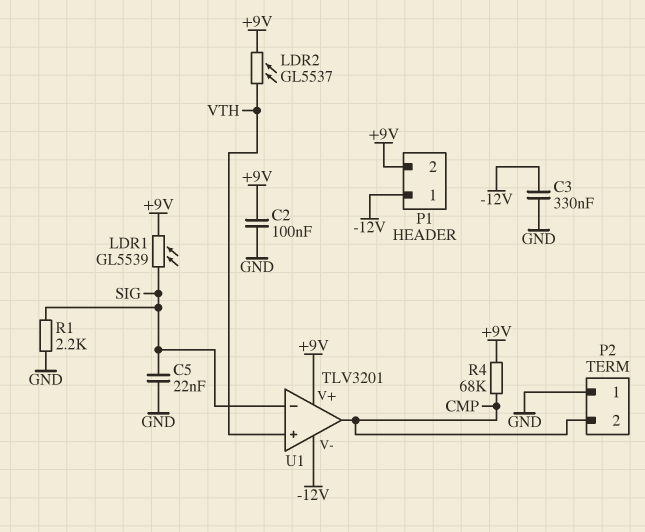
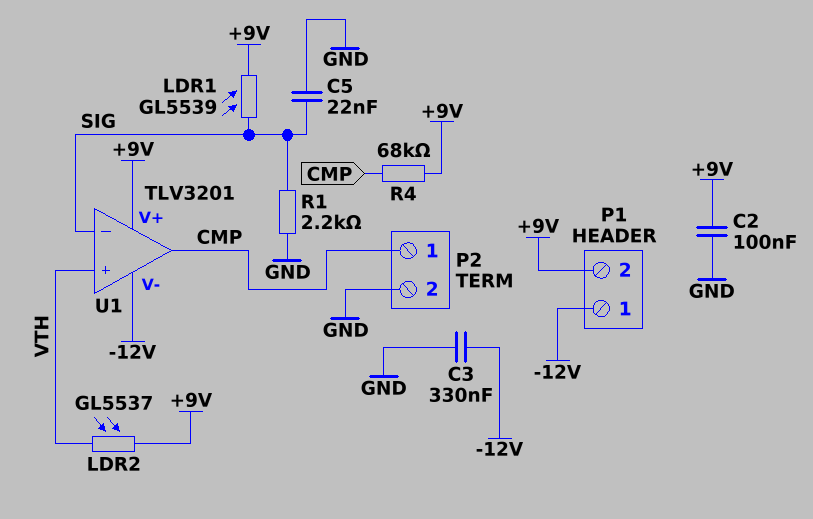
P2 pin 1: GND -> CMP
P2 pin 2: CMP -> GND

